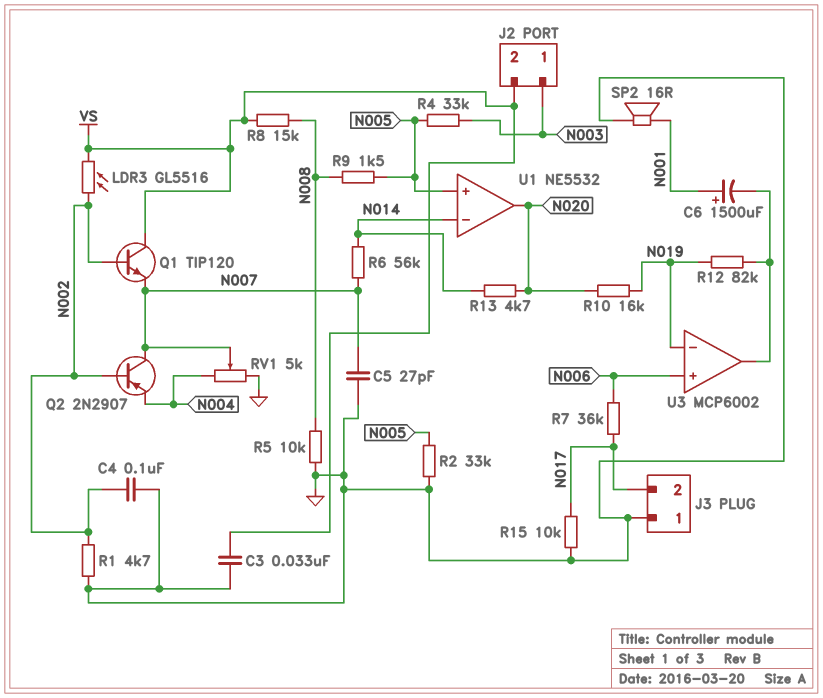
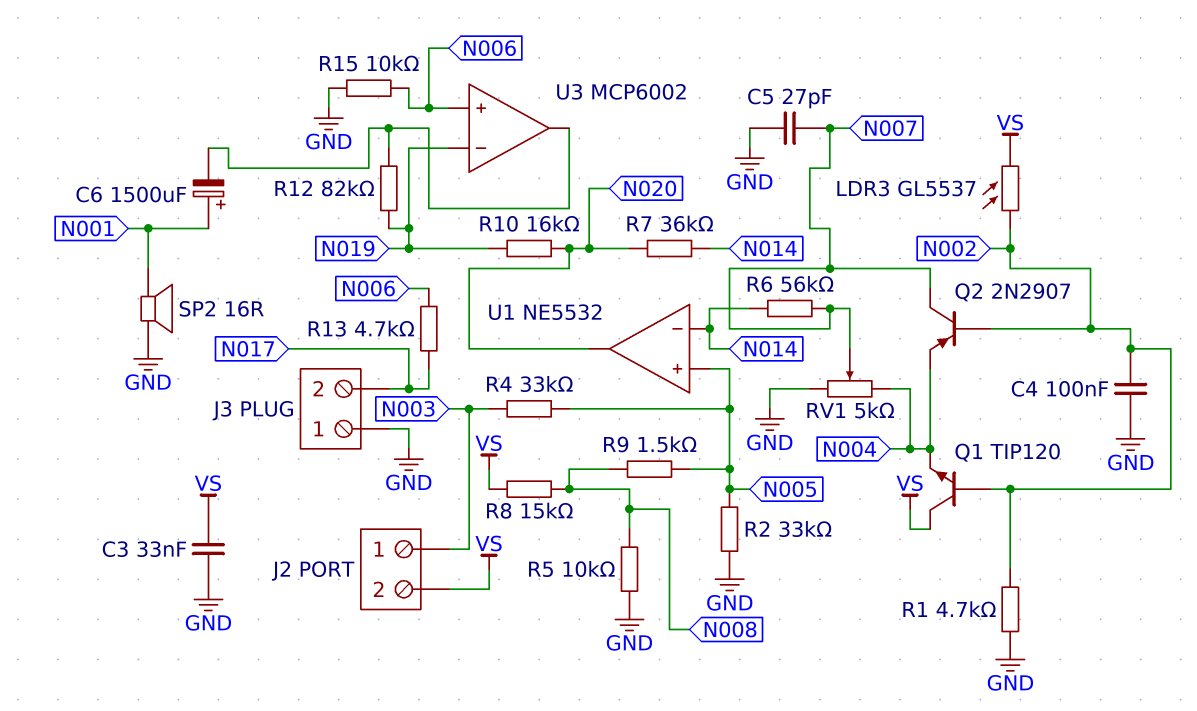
LDR3: GL5516 (N002, VS) -> GL5537 (N002, VS)
Q1: NPN TIP120 (B N002, C VS, E N007) -> NPN TIP120 (B N002, C VS, E N004)
R7: 36k (N006, N017) -> 36k (N014, N020)
R13: 4.7k (N014, N020) -> 4.7k (N006, N017)
R15: 10k (GND, N017) -> 10k (GND, N006)

